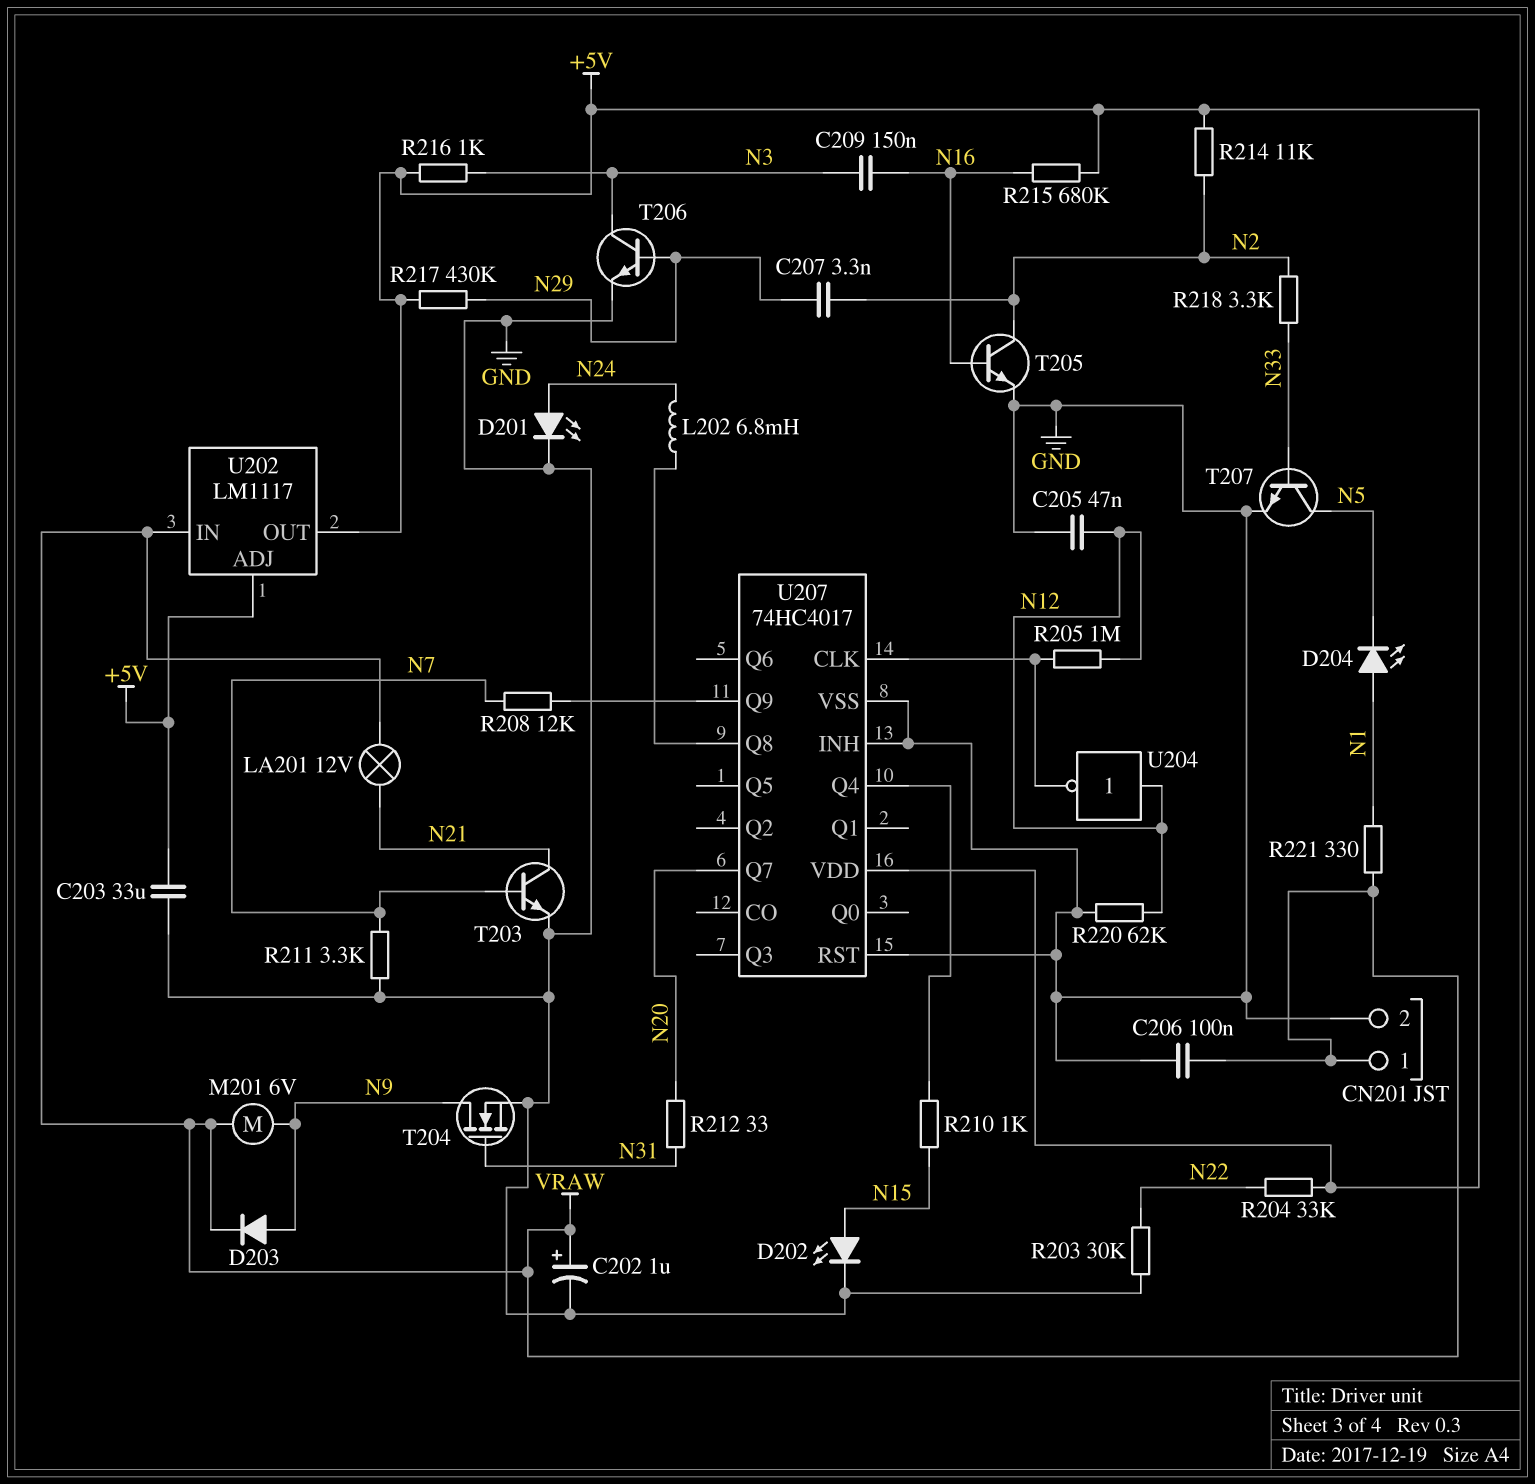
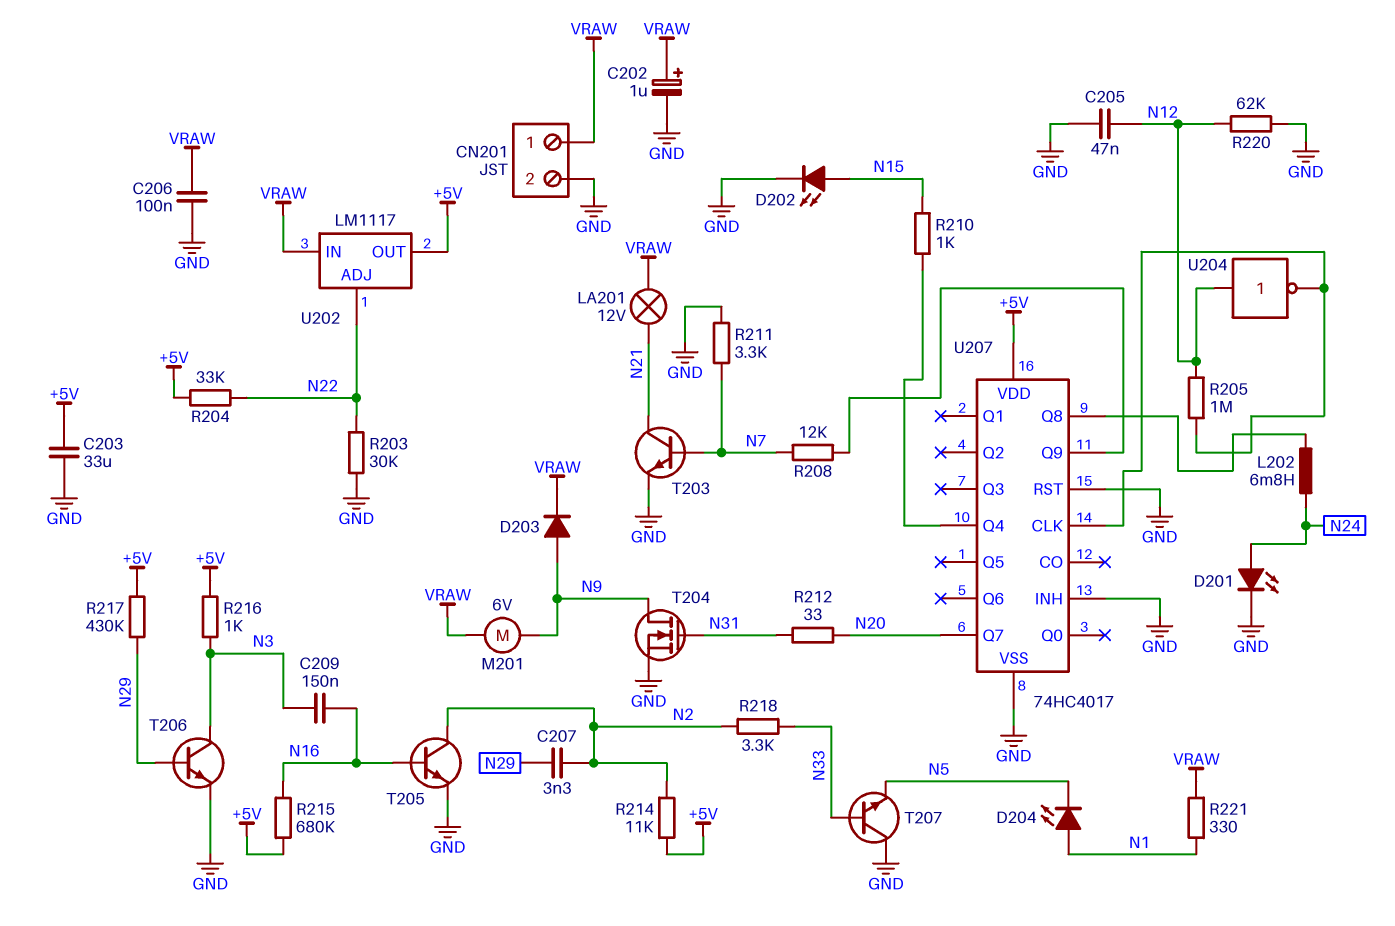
T207: NPN (B N33, C N5, E GND) -> NPN (B N33, C GND, E N5)
U202 pin ADJ: +5V -> N22

